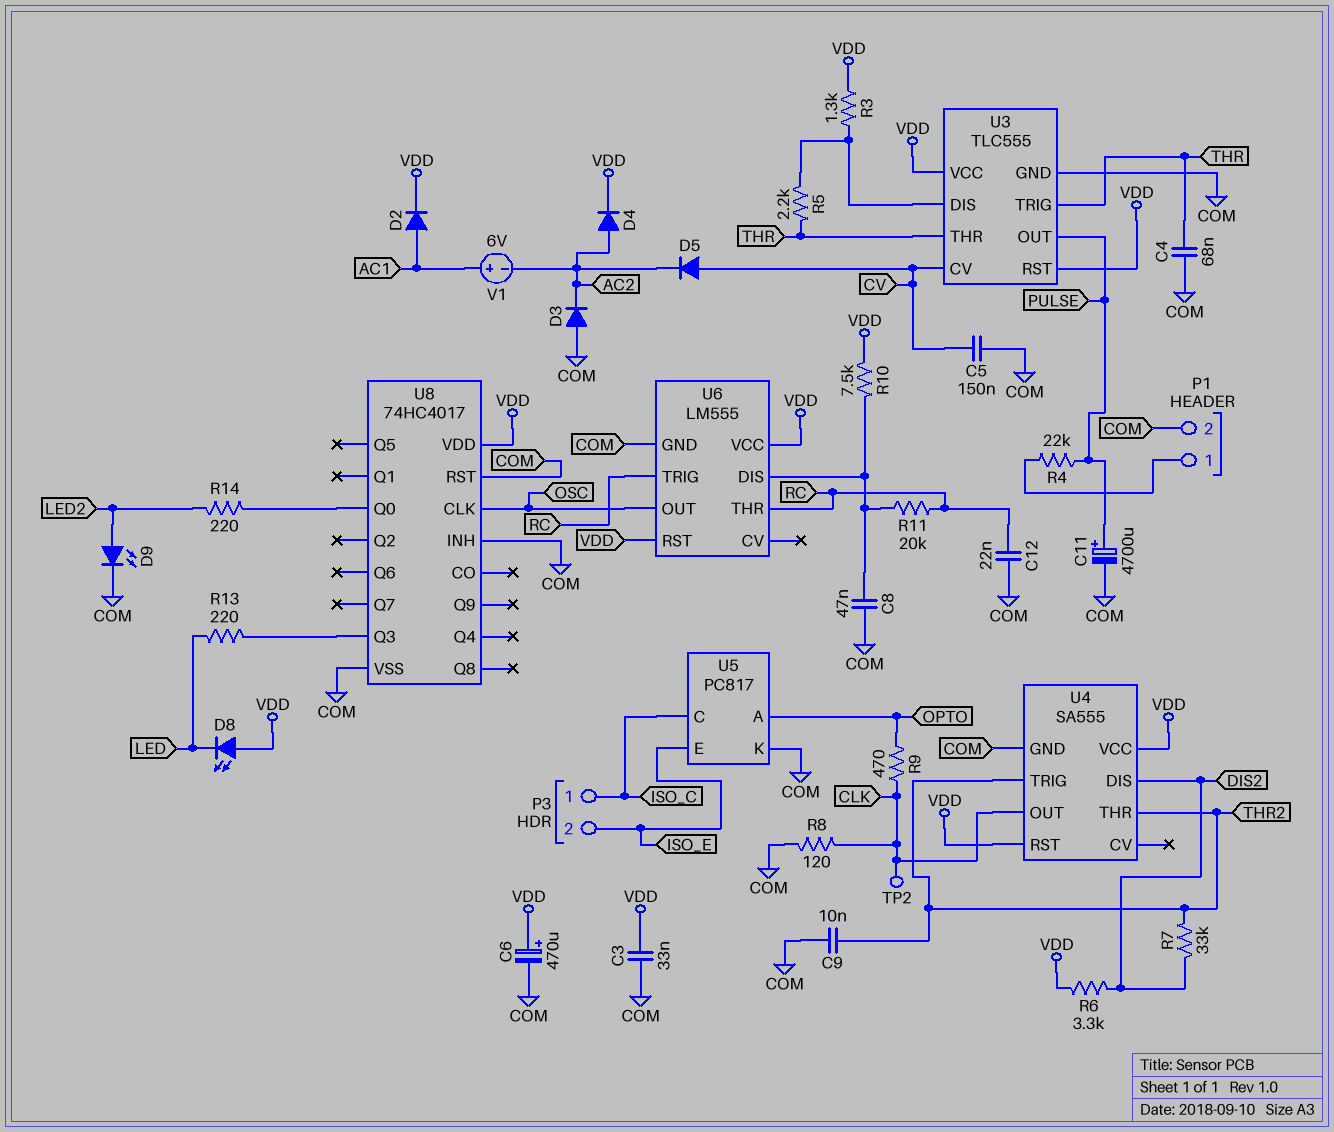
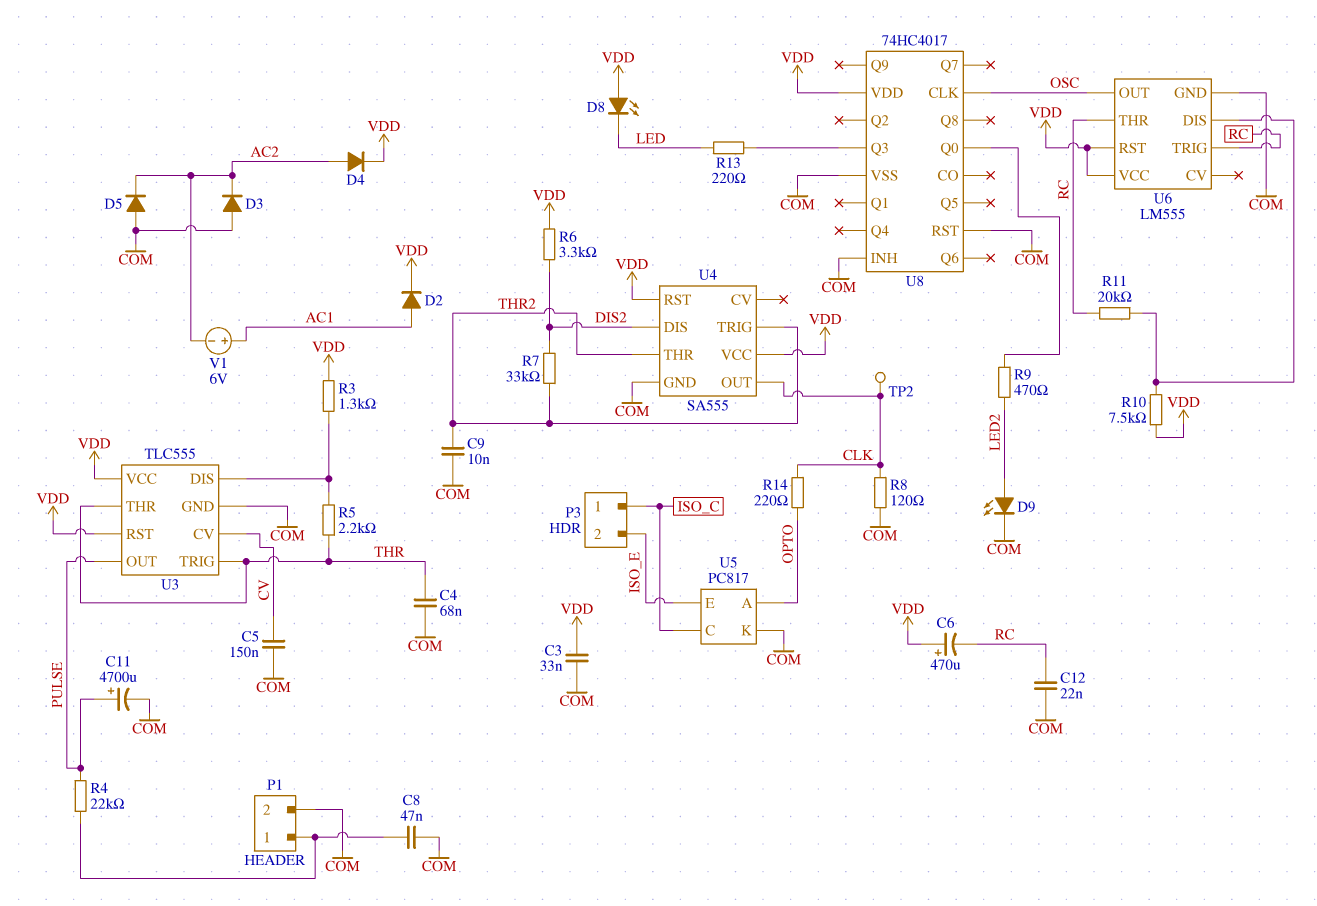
C6: 470uF (plus VDD, minus COM) -> 470uF (plus VDD, minus RC)
C8: 47nF (COM, U6/DIS) -> 47nF (COM, P1/1)
D5: diode (A CV, K AC2) -> diode (A COM, K AC2)
R9: 470 (CLK, OPTO) -> 470 (LED2, U8/Q0)
R14: 220 (LED2, U8/Q0) -> 220 (CLK, OPTO)

